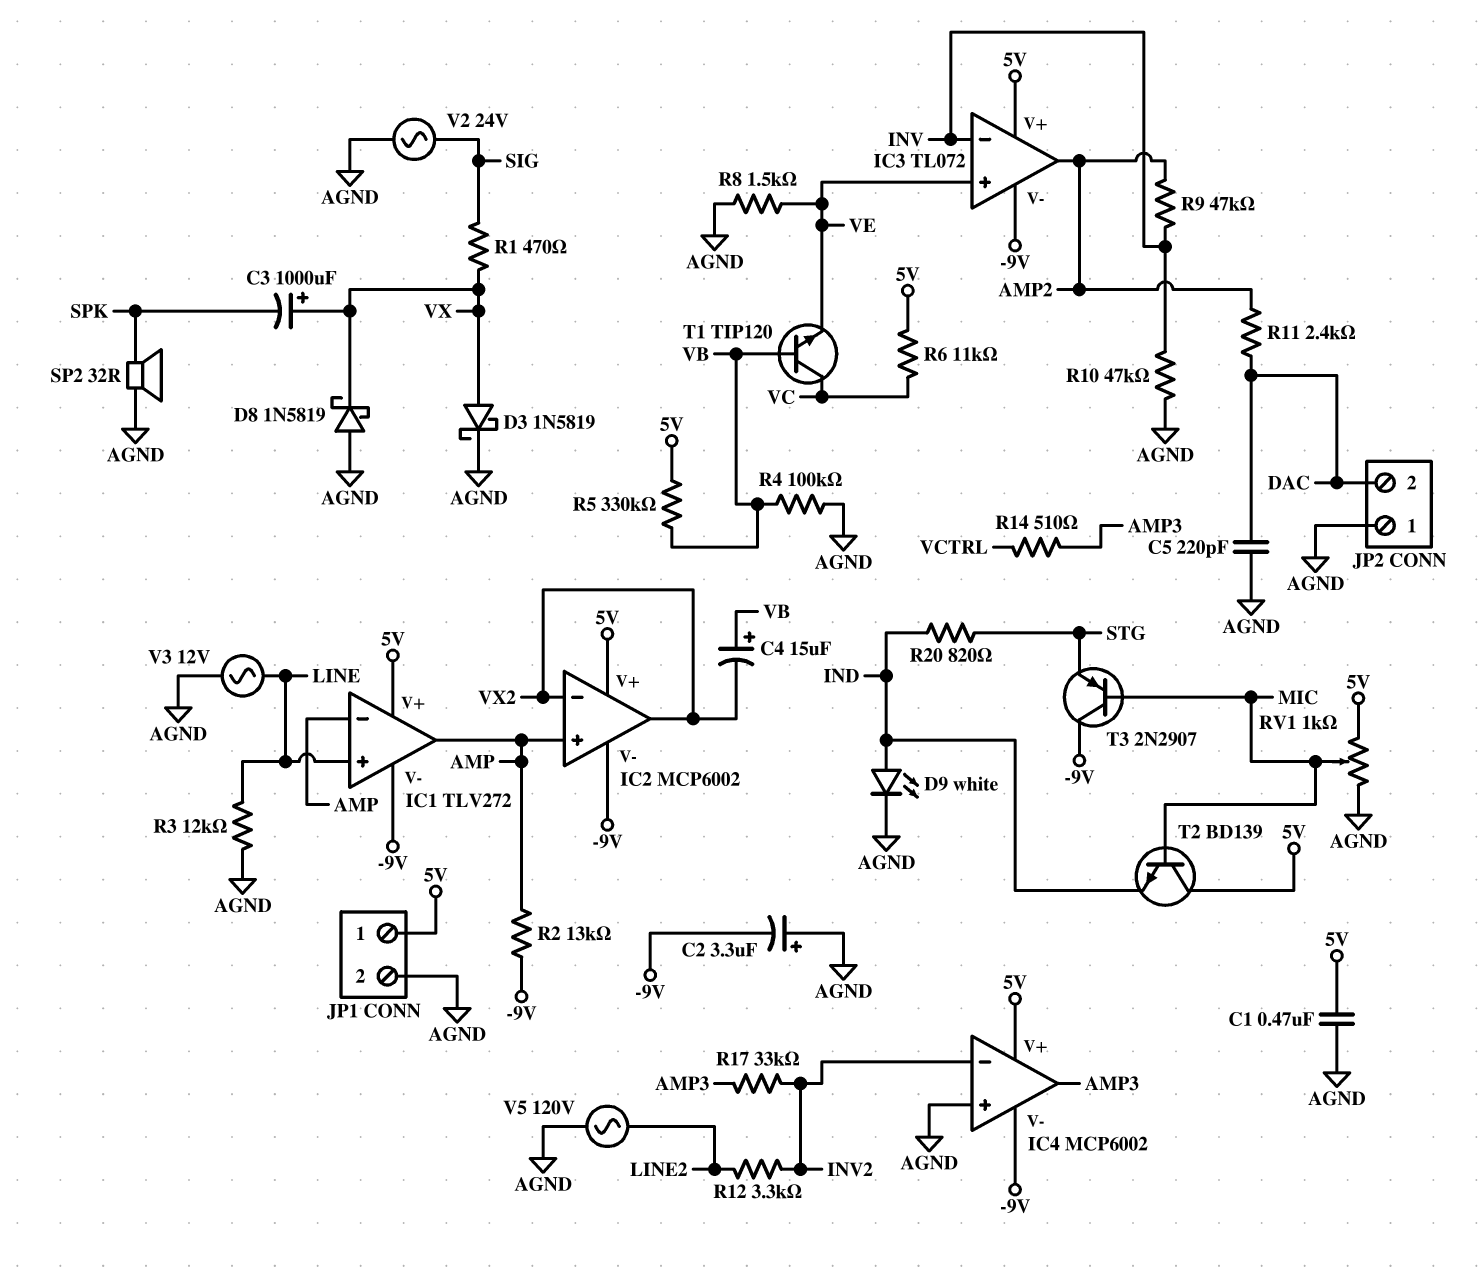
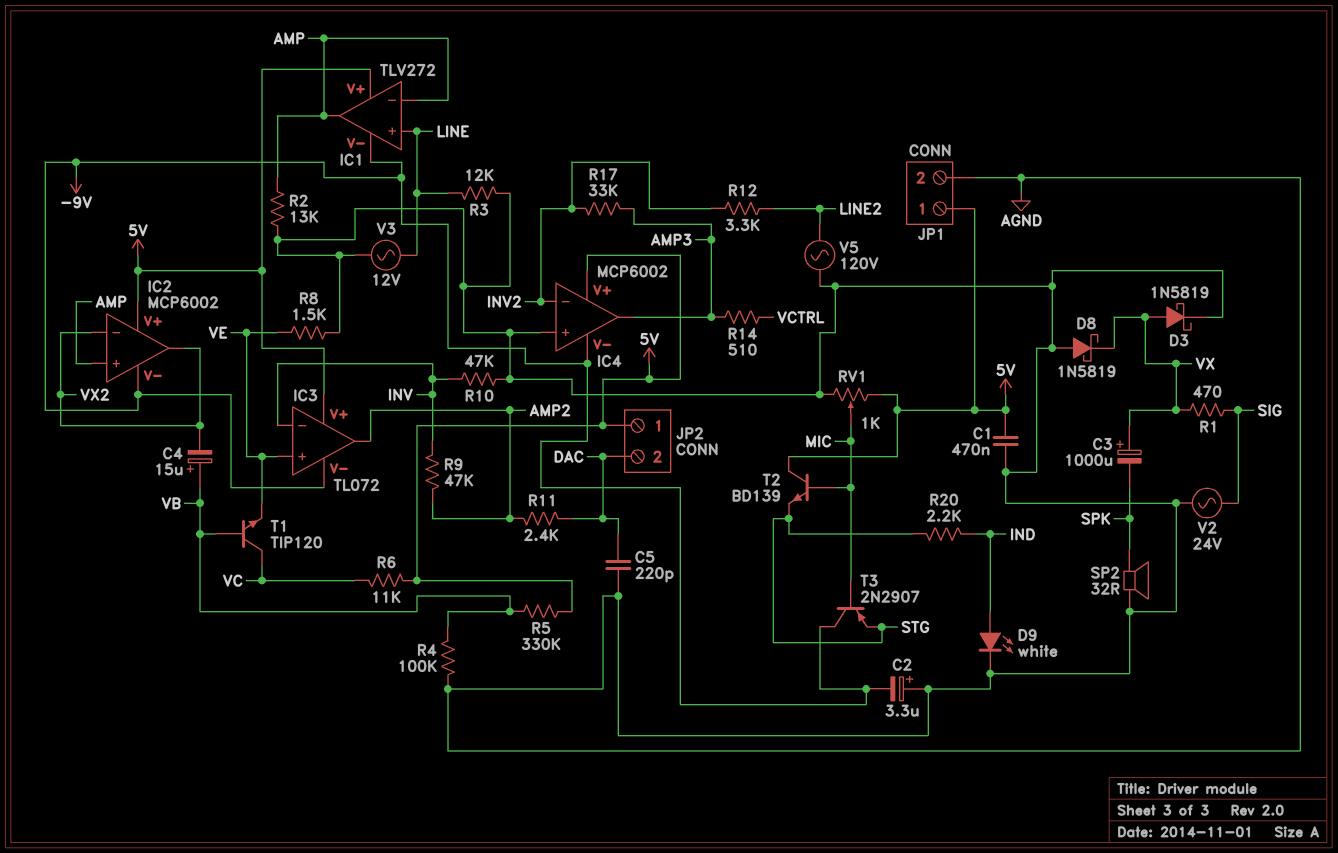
JP2 pin 1: AGND -> 5V
R2: 13k (-9V, AMP) -> 13k (AGND, AMP)
R20: 820 (IND, STG) -> 2.2k (IND, STG)
T2: NPN BD139 (B MIC, C 5V, E IND) -> NPN BD139 (B MIC, C 5V, E STG)

